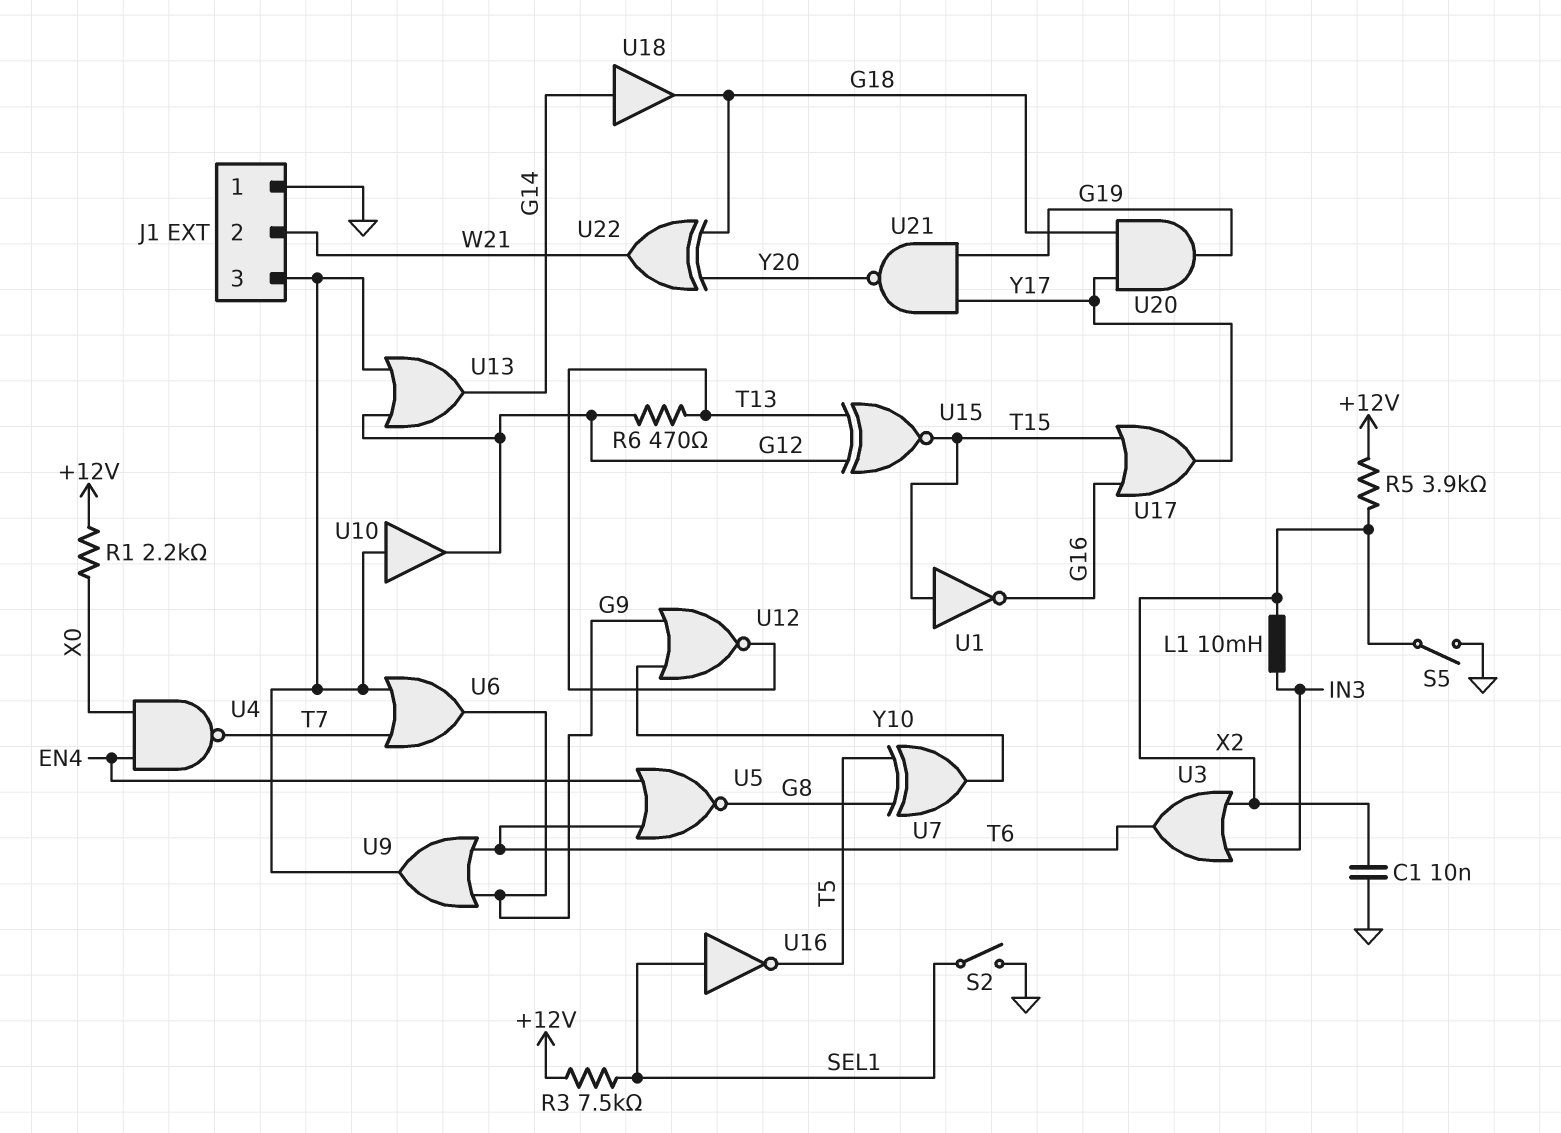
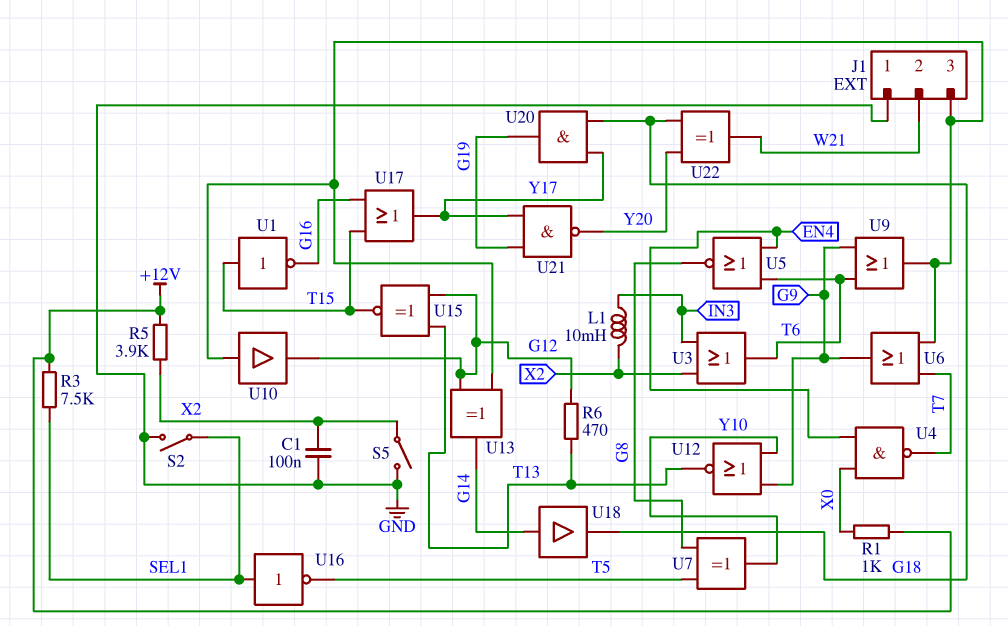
C1: 10nF (GND, X2) -> 100nF (GND, X2)
R1: 2.2k (+12V, X0) -> 1k (+12V, X0)
U13: OR (in G12, in J1/3, out G14) -> XOR (in G12, in J1/3, out G14)

